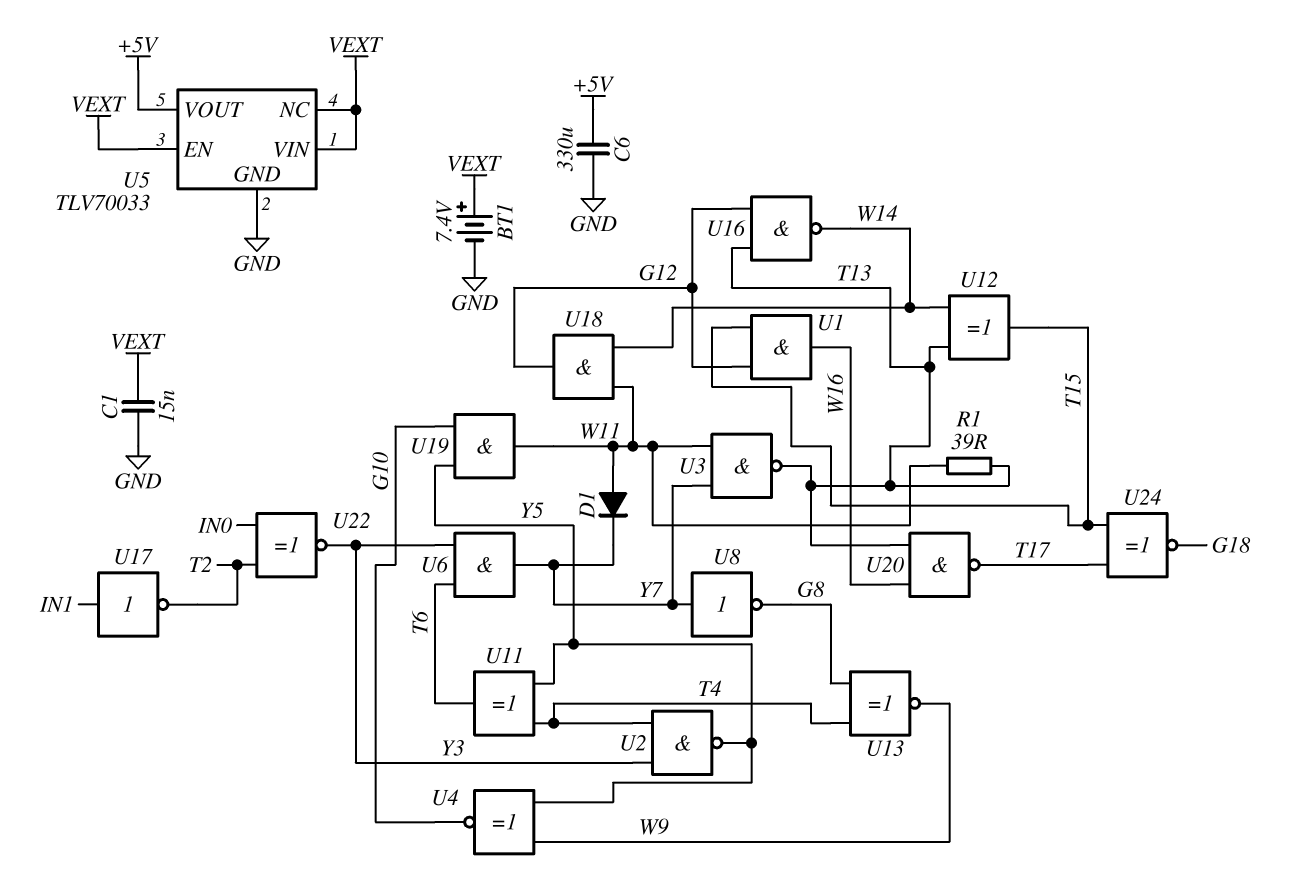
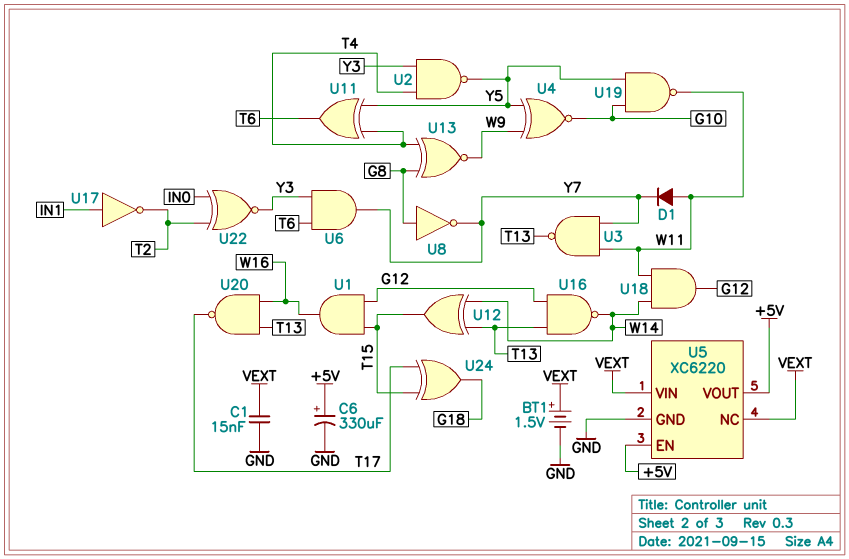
BT1: 7.4V (plus VEXT, minus GND) -> 1.5V (plus VEXT, minus GND)
C6: 330uF (+5V, GND) -> 330uF (plus +5V, minus GND)
R1: 39 (T13, W11) -> none
U5: TLV70033 -> XC6220
U5 pin EN: VEXT -> +5V
U8: NOT (in Y7, out G8) -> NOT (in G8, out Y7)
U19: AND (in G10, in Y5, out W11) -> NAND (in G10, in Y5, out W11)
U24: XNOR (in T15, in T17, out G18) -> XOR (in T15, in T17, out G18)

